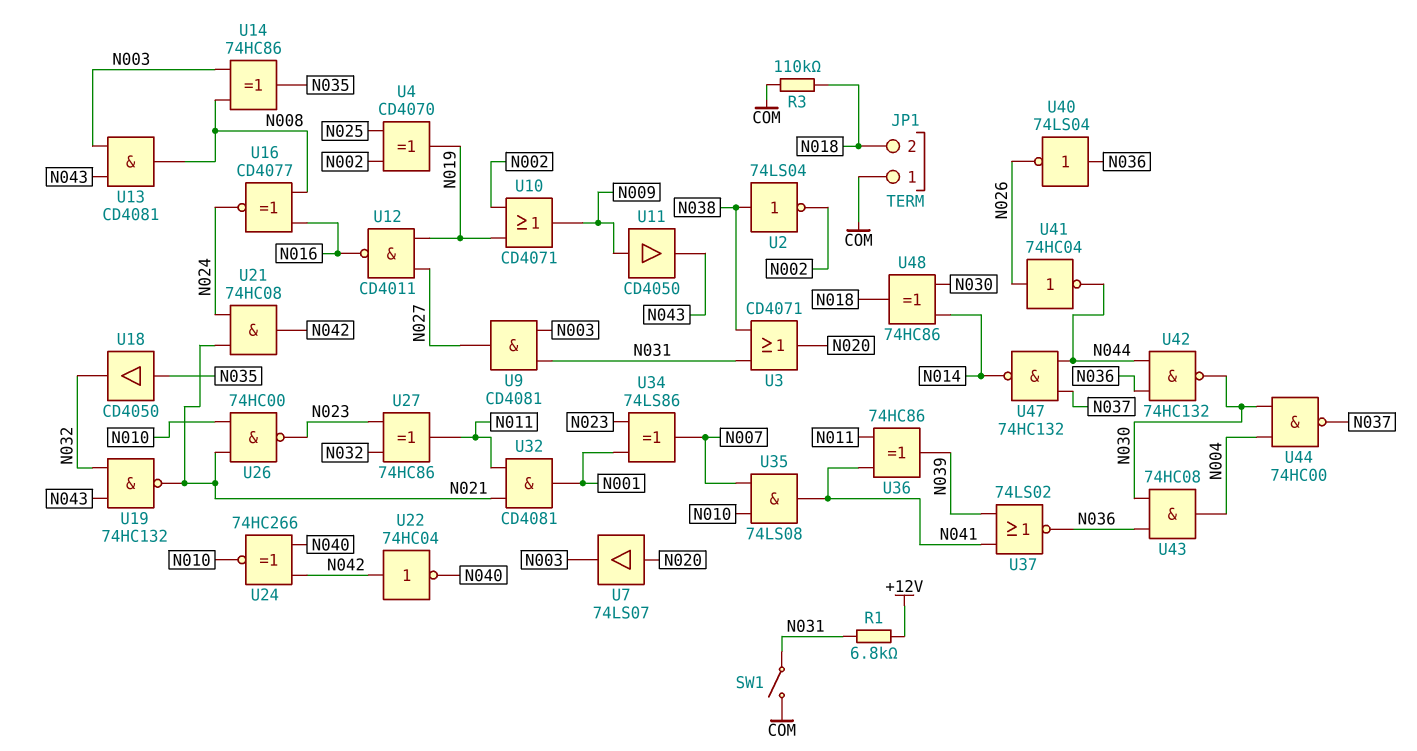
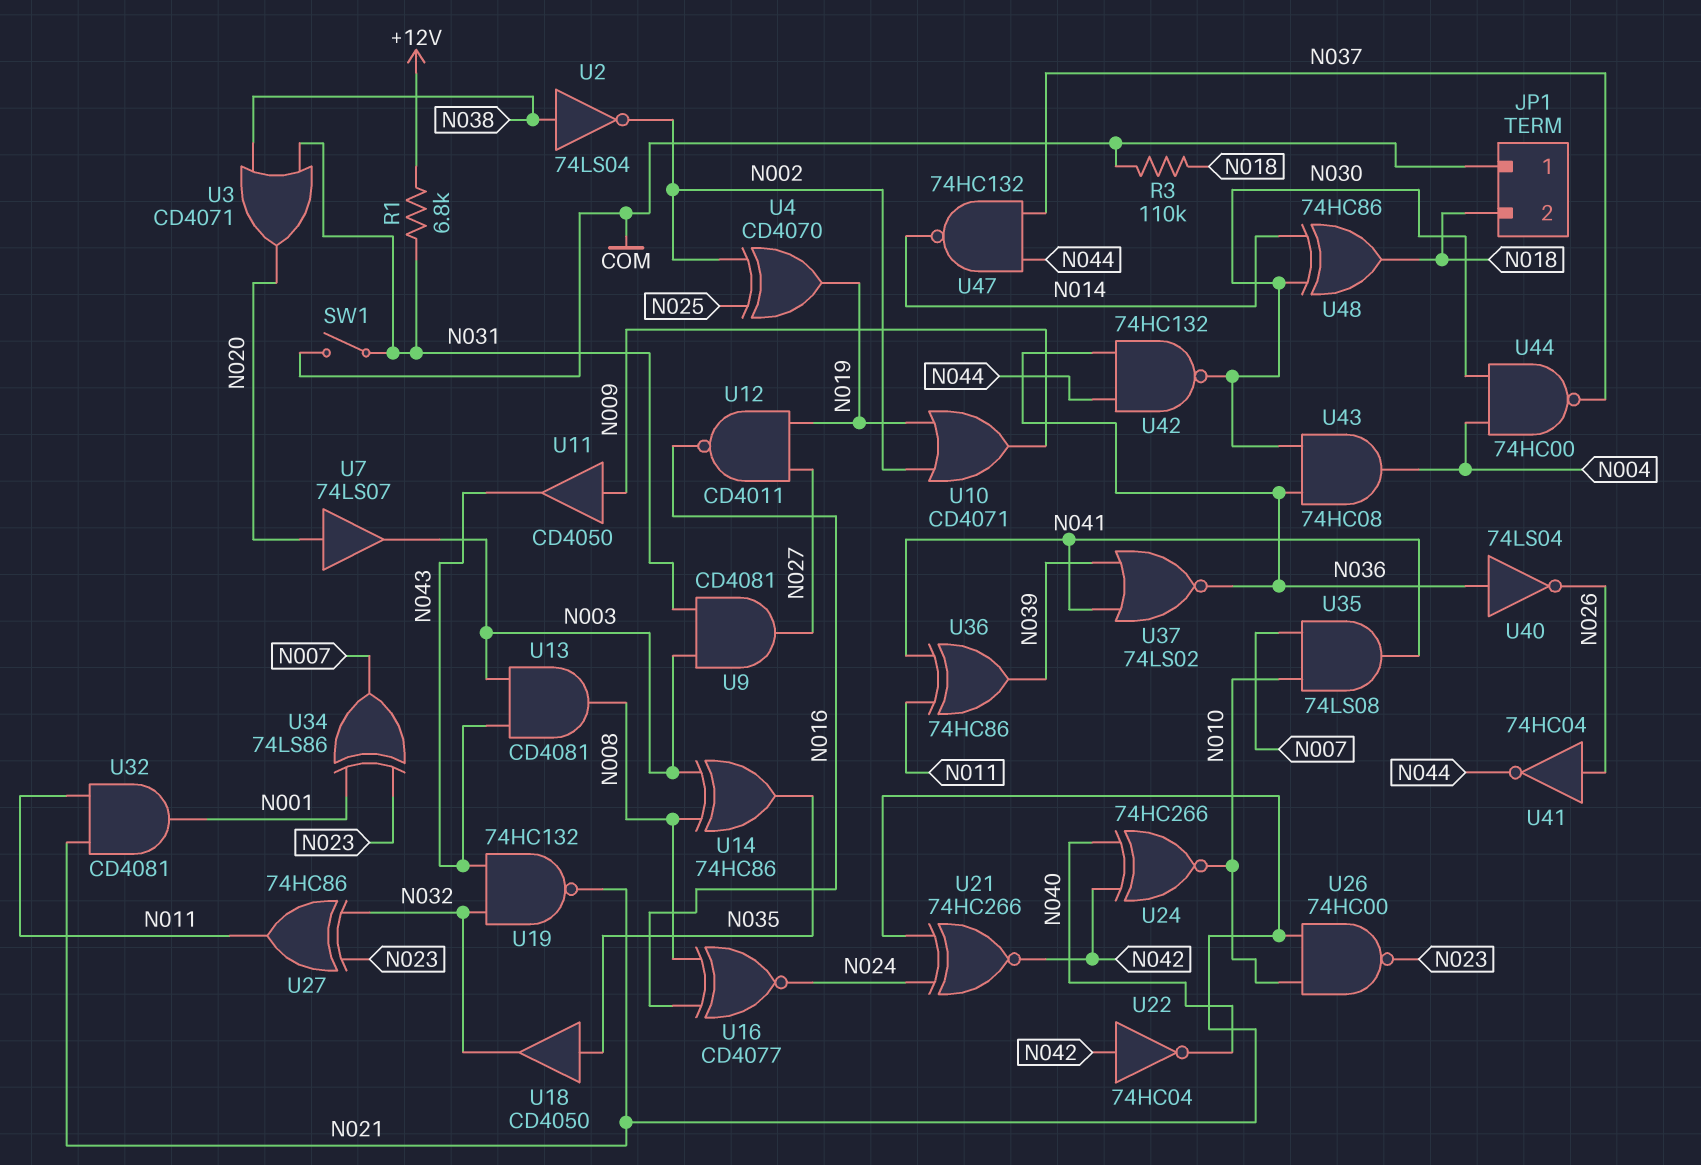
U21: AND 74HC08 (in N021, in N024, out N042) -> XNOR 74HC266 (in N021, in N024, out N042)

